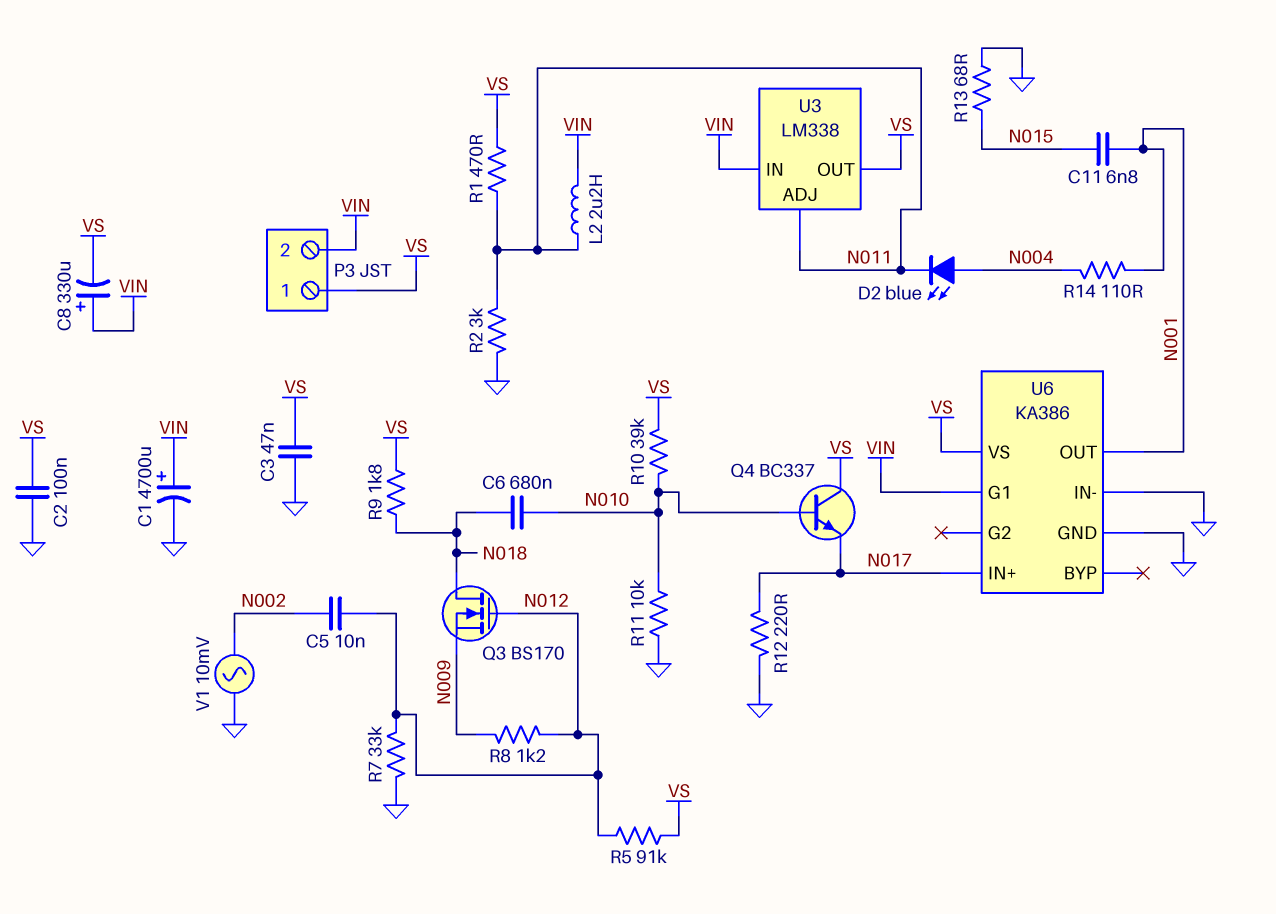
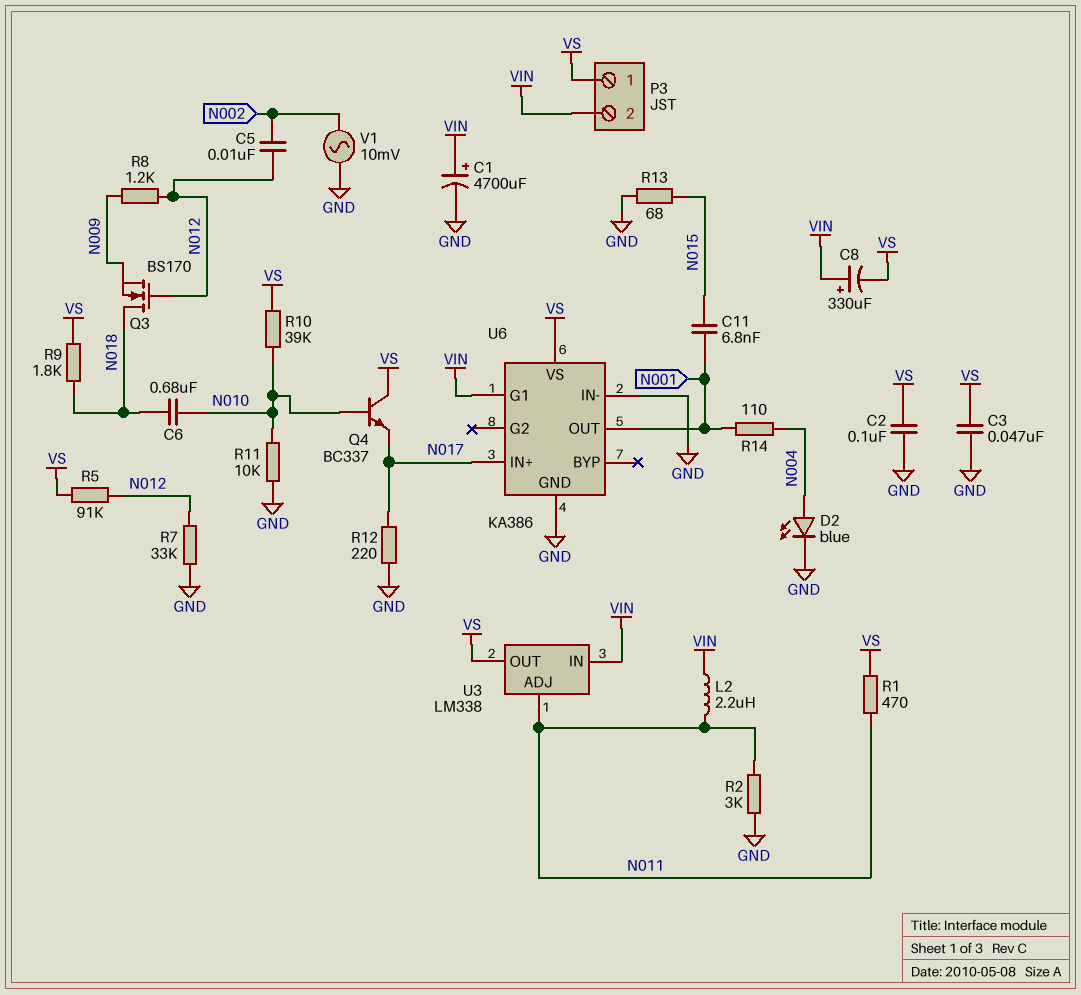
D2: LED blue (A N004, K N011) -> LED blue (A N004, K GND)

